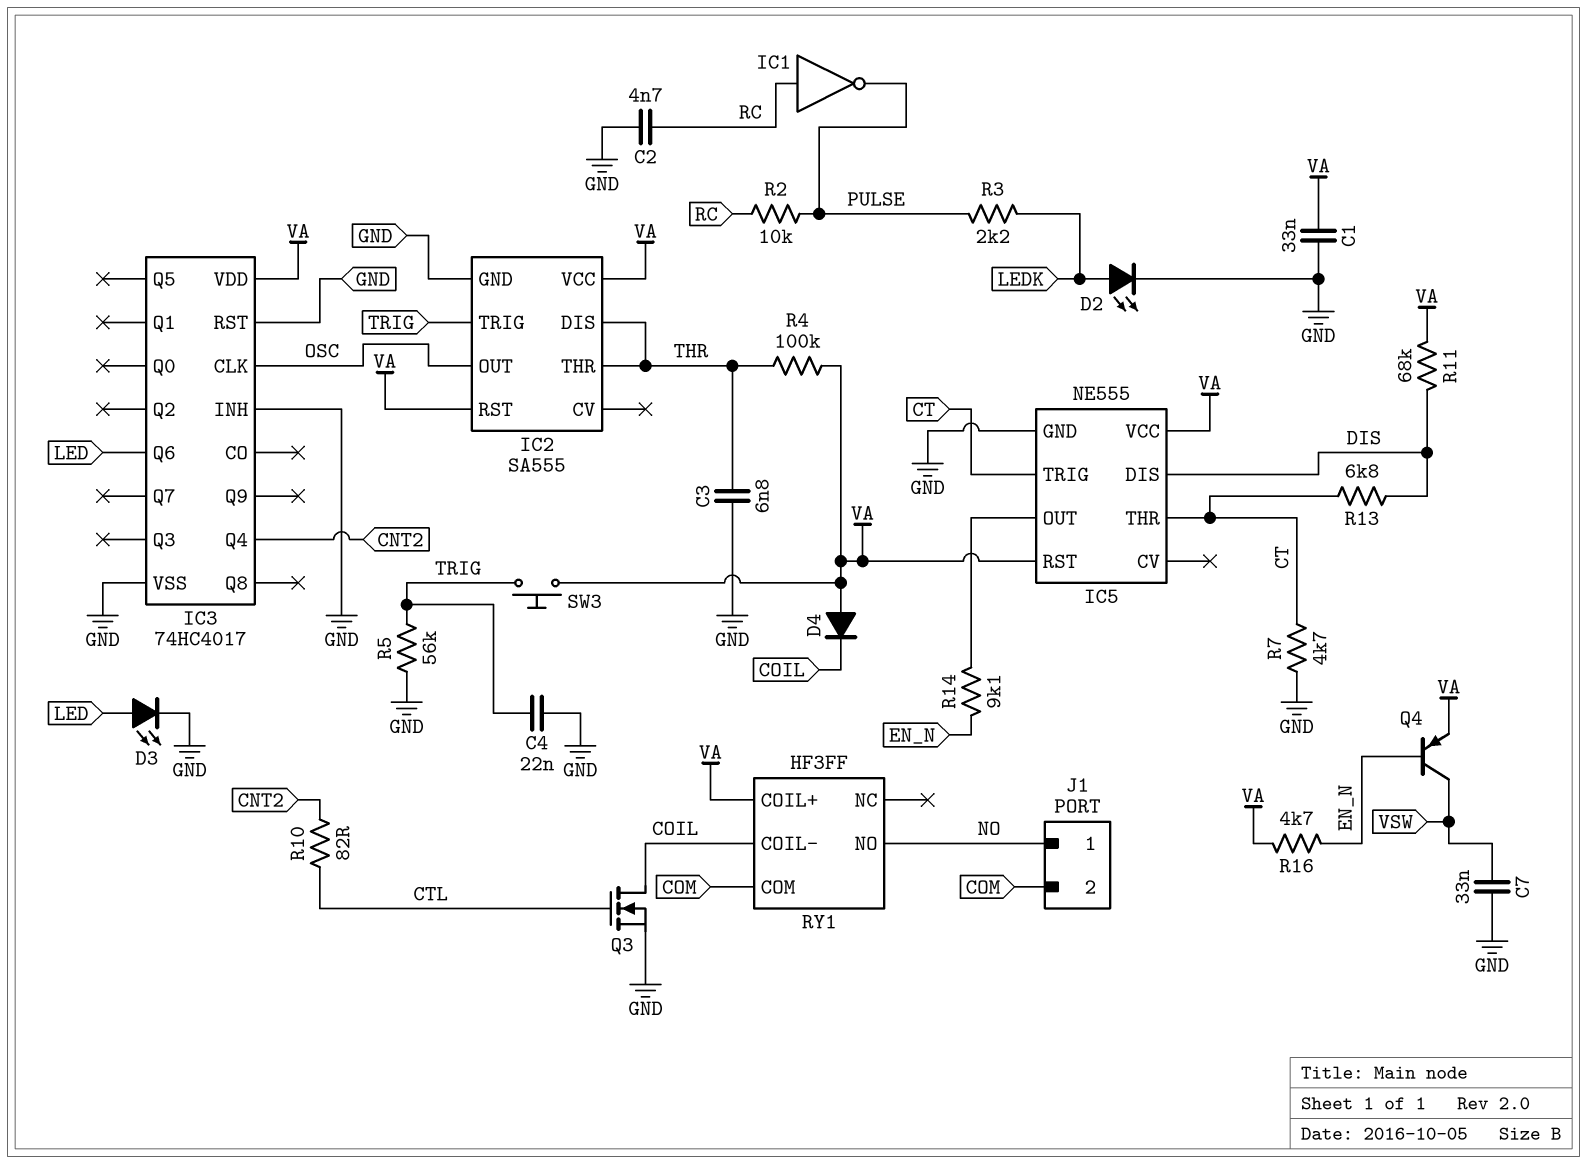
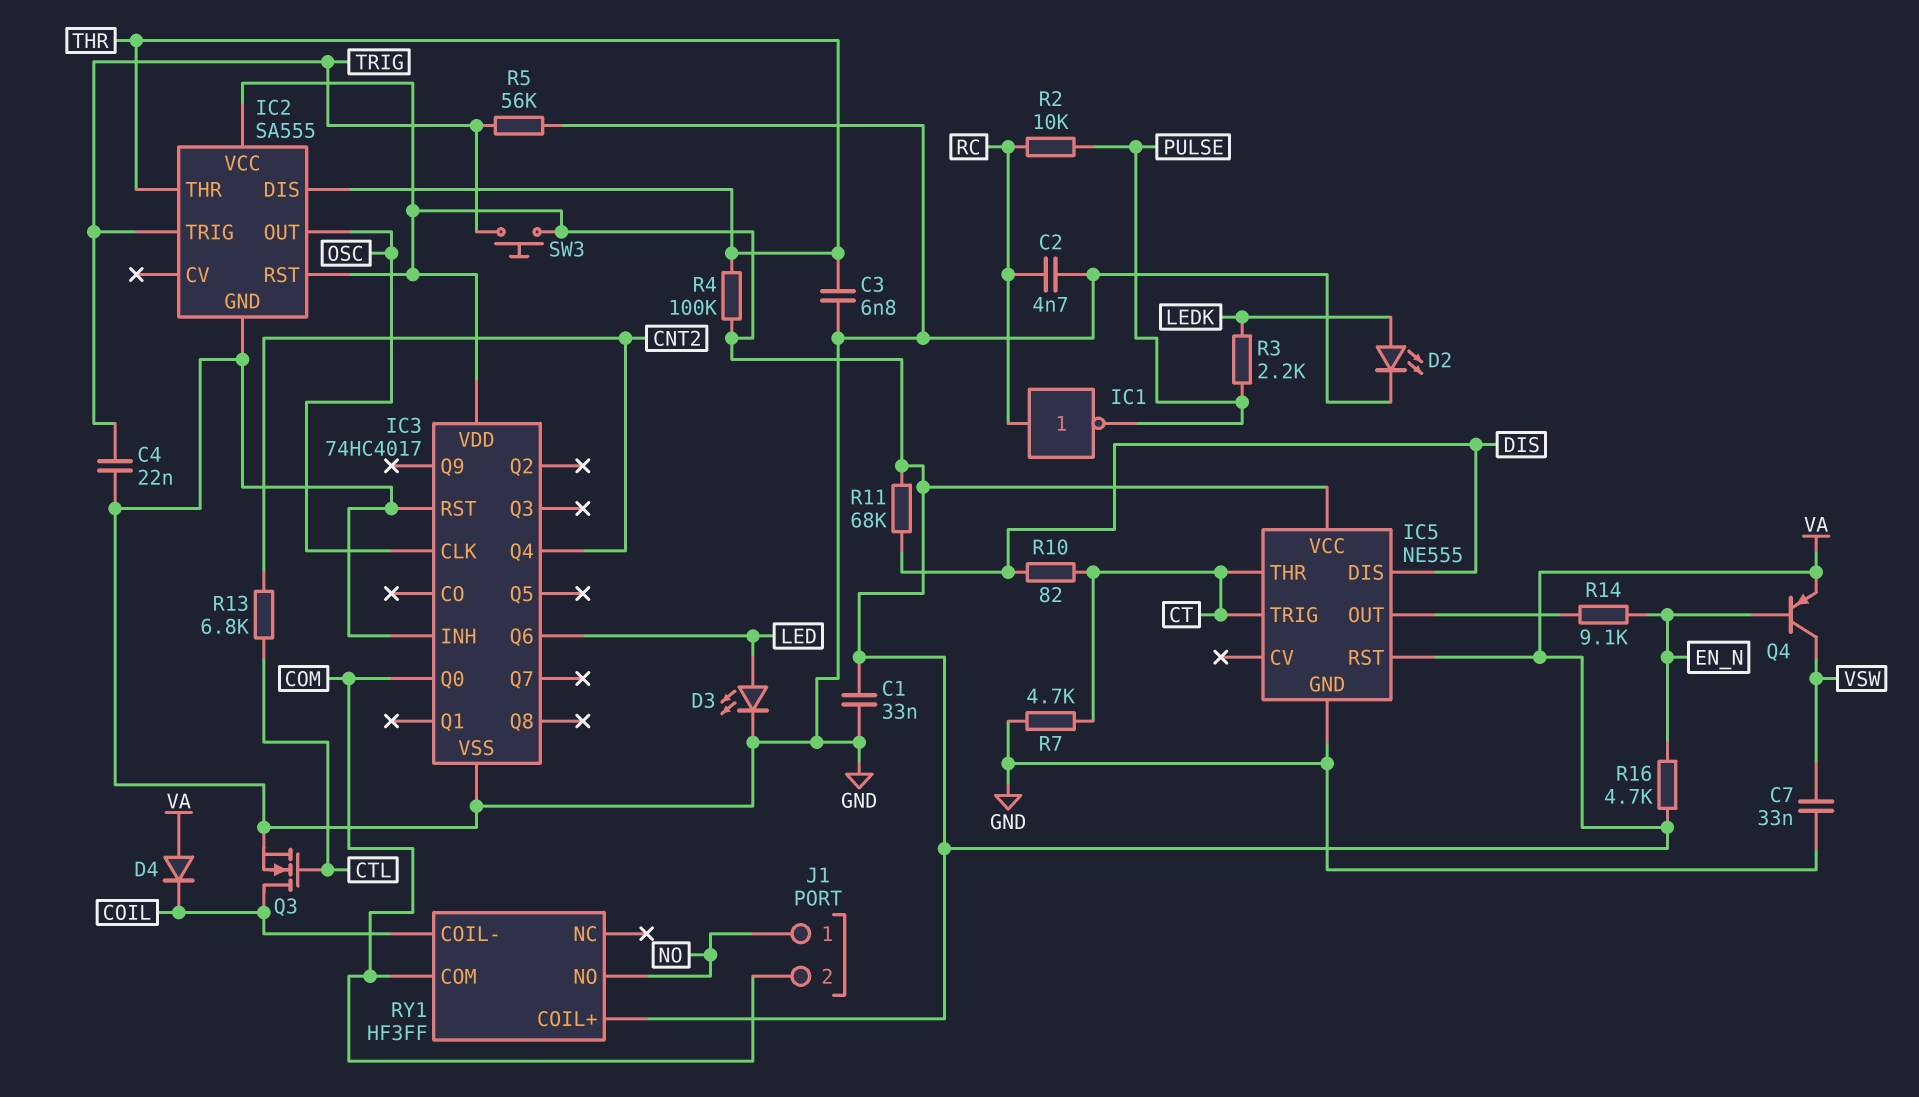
IC3 pin Q0: none -> COM
R10: 82 (CNT2, CTL) -> 82 (CT, DIS)
R13: 6.8k (CT, DIS) -> 6.8k (CNT2, CTL)

